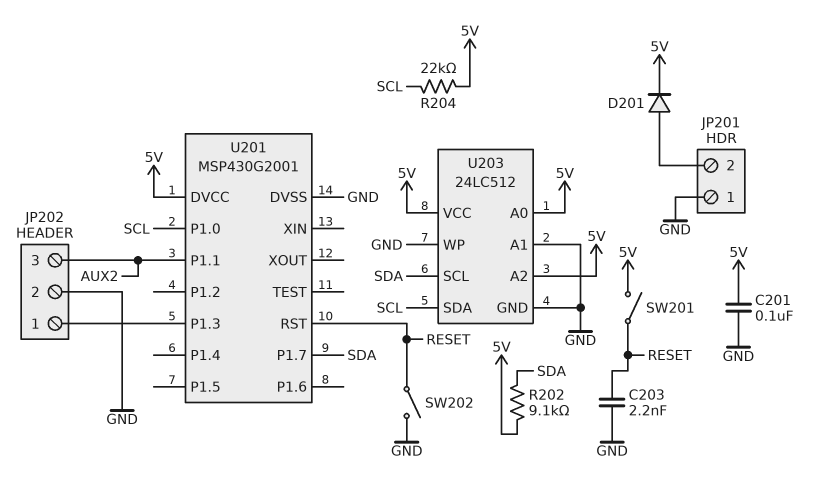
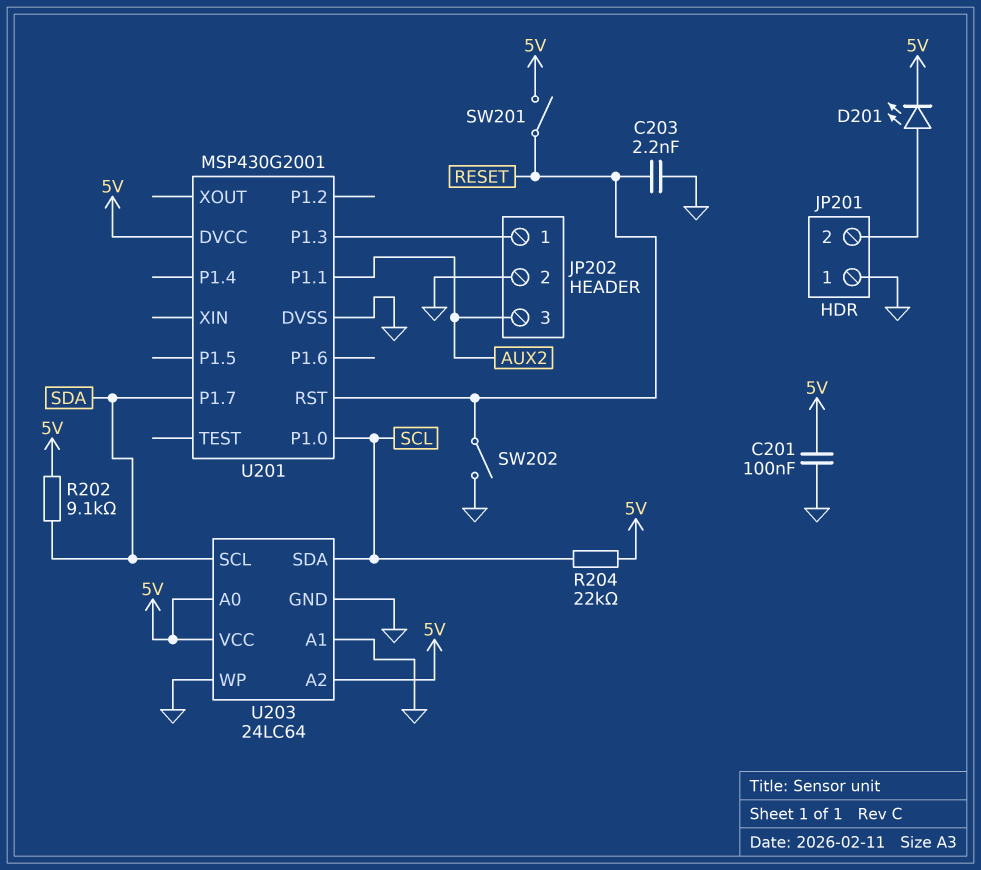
D201: diode (A JP201/2, K 5V) -> LED (A JP201/2, K 5V)
U203: 24LC512 -> 24LC64

